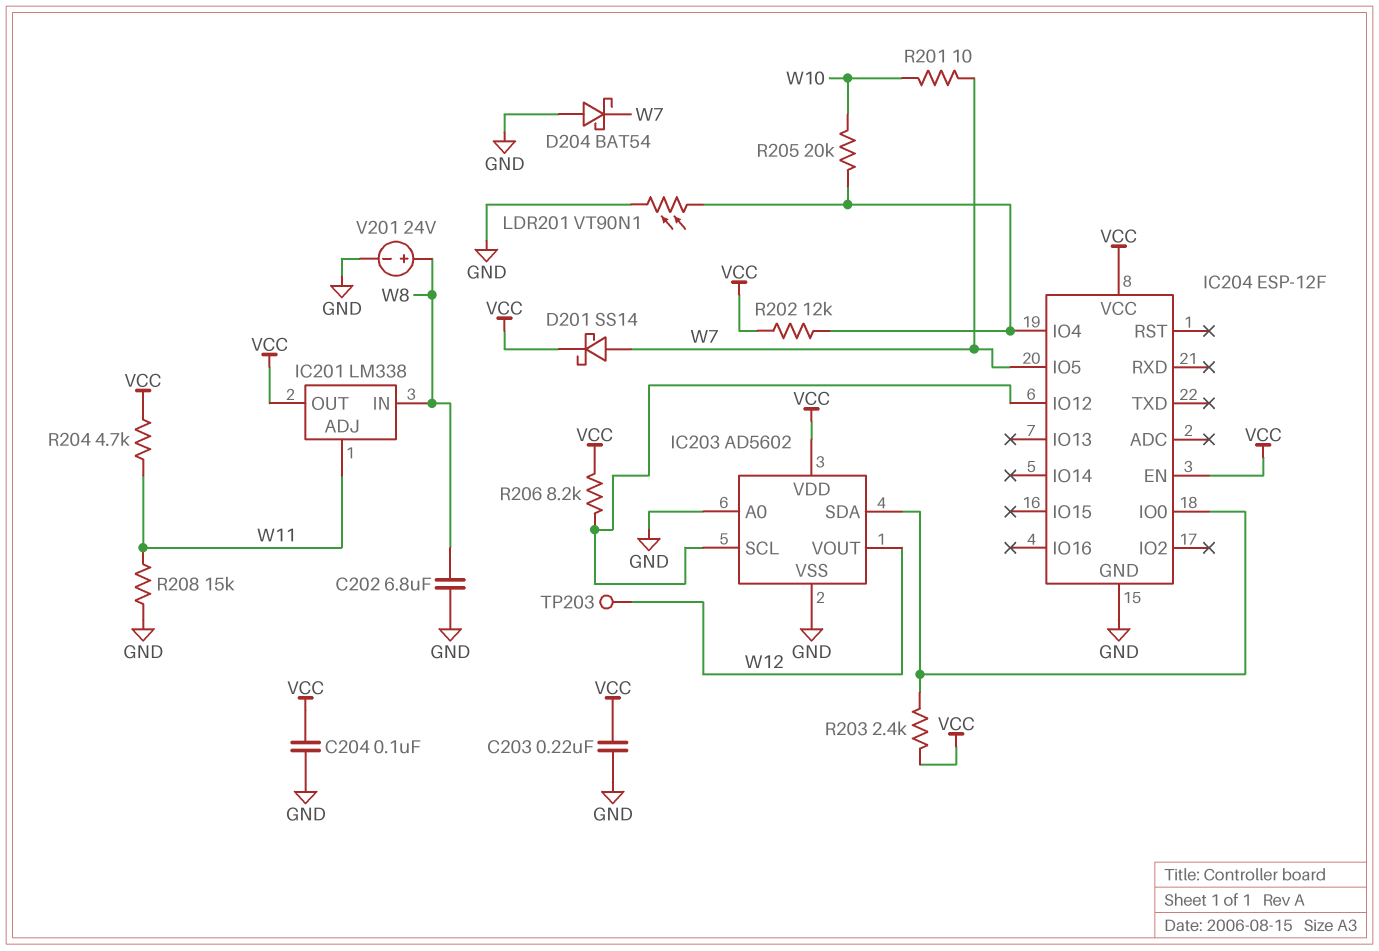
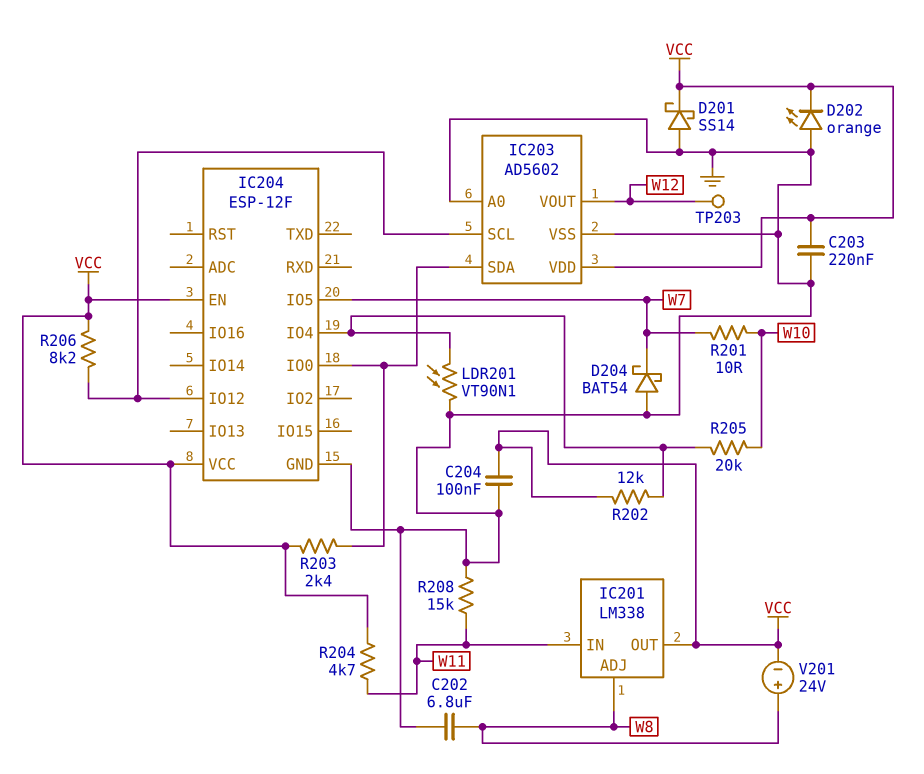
D201: schottky SS14 (A W7, K VCC) -> schottky SS14 (A GND, K VCC)
D202: none -> LED orange (A GND, K VCC)
IC201 pin ADJ: W11 -> W8
IC201 pin IN: W8 -> W11
V201: 24V (plus W8, minus GND) -> 24V (plus W8, minus VCC)

